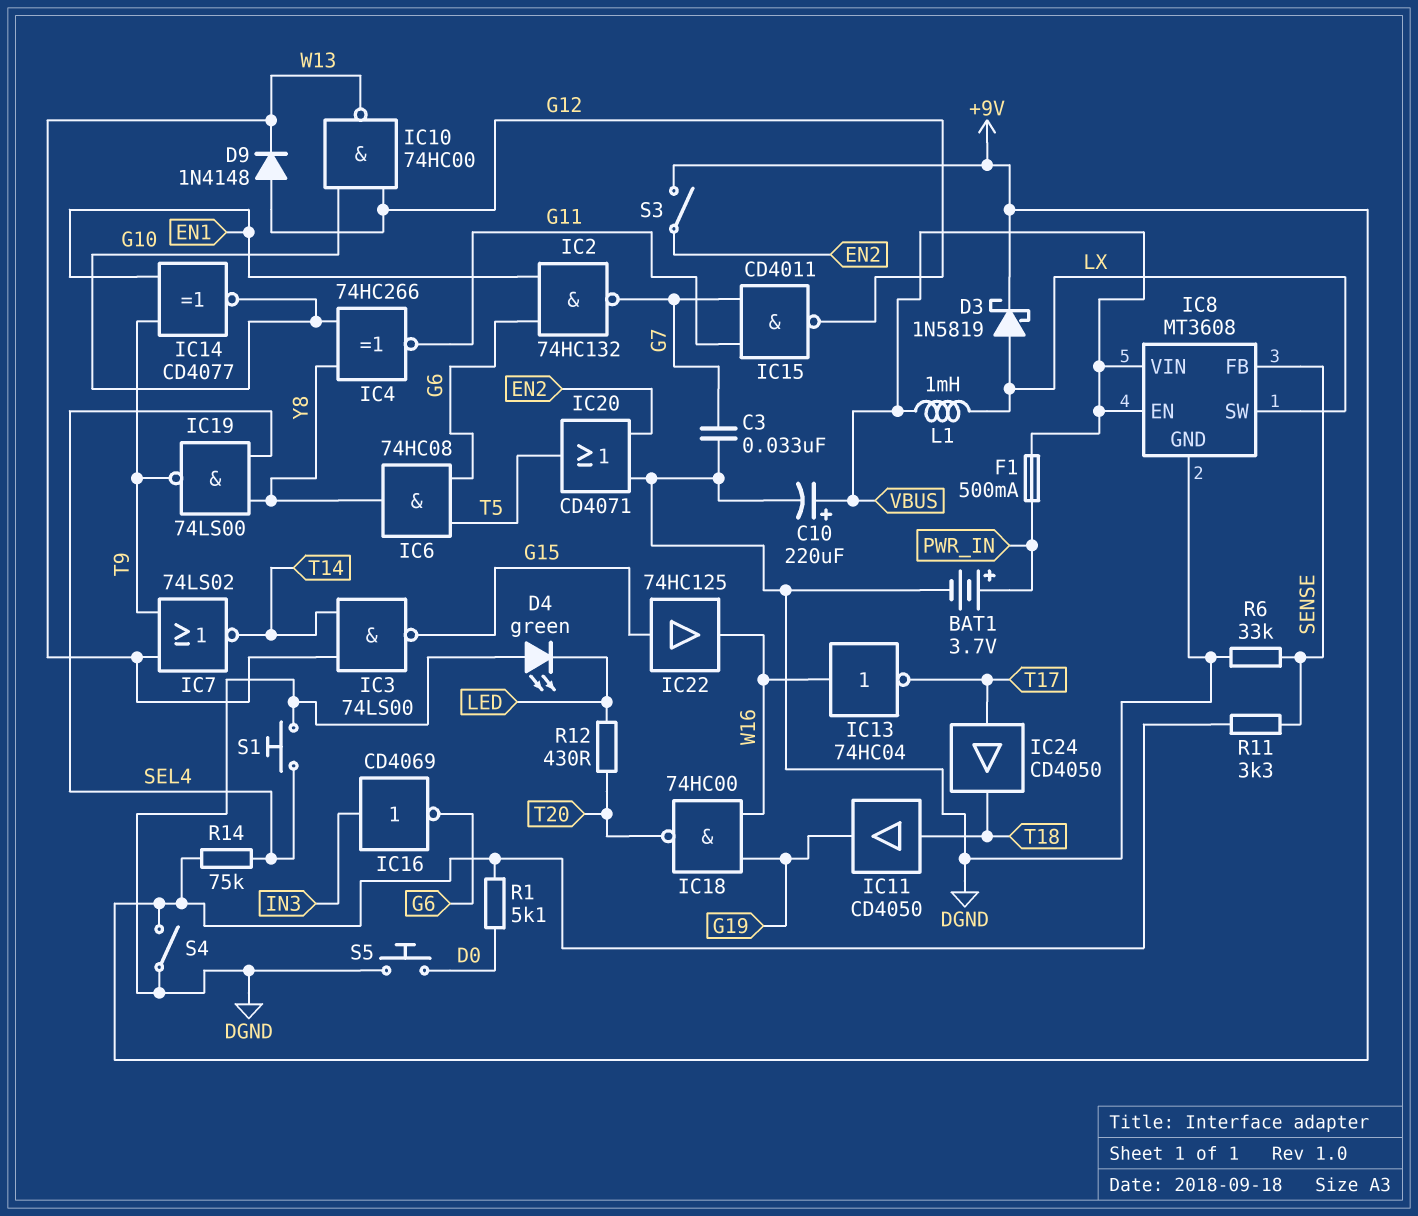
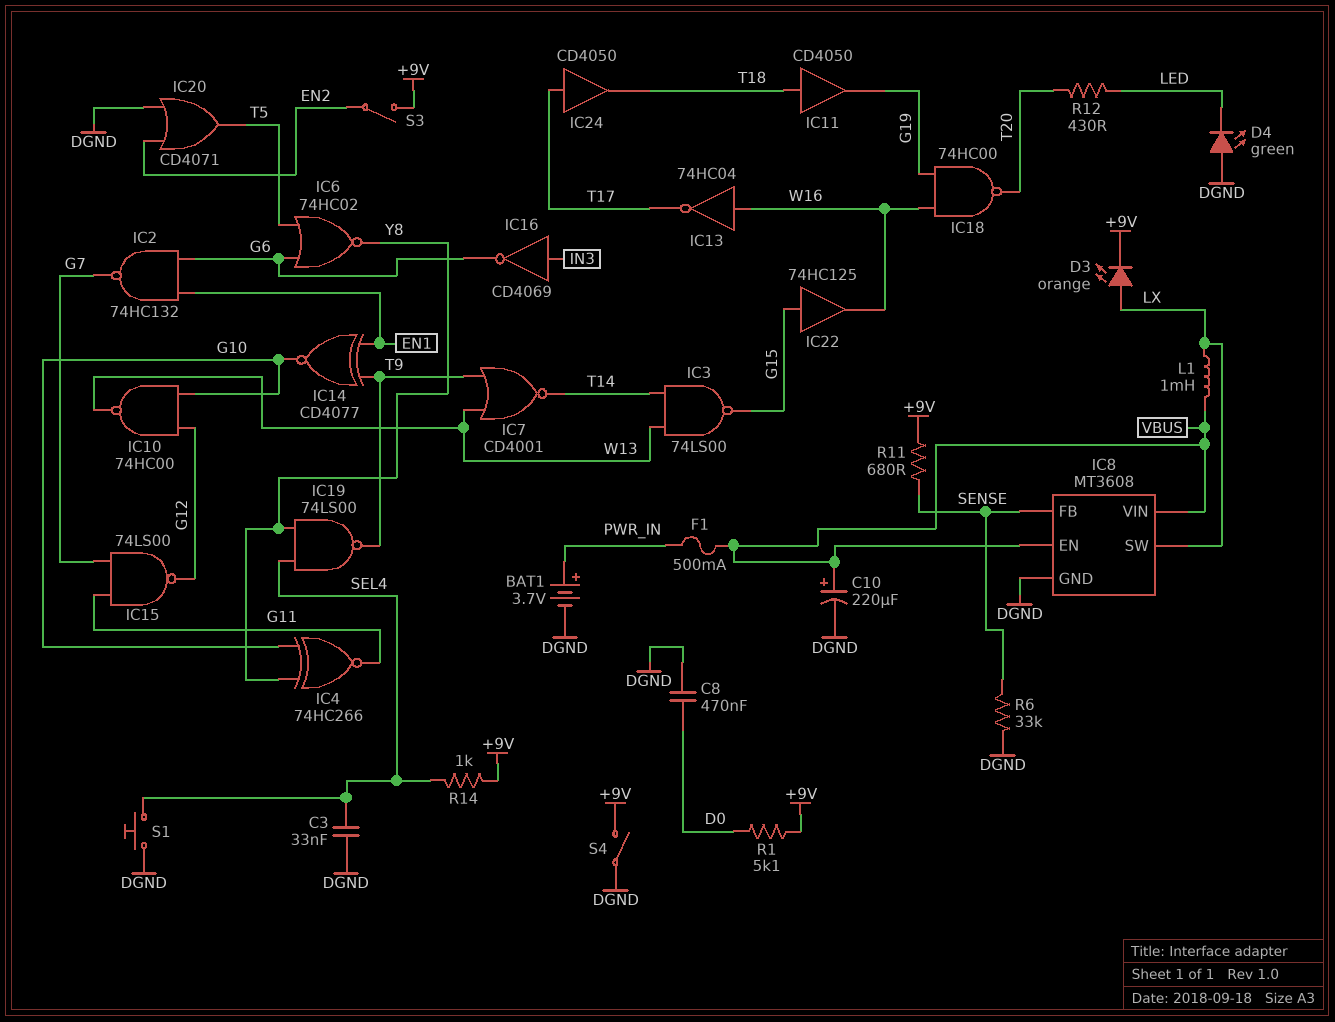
C3: 33nF (DGND, G7) -> 33nF (DGND, SEL4)
C8: none -> 470nF (D0, DGND)
D3: schottky 1N5819 (A LX, K +9V) -> LED orange (A LX, K +9V)
D9: diode 1N4148 (A G12, K W13) -> none
IC6: AND 74HC08 (in G6, in T5, out Y8) -> NOR 74HC02 (in G6, in T5, out Y8)
IC7: NOR 74LS02 (in T9, in W13, out T14) -> NOR CD4001 (in T9, in W13, out T14)
IC15: NAND CD4011 (in G7, in G11, out G12) -> NAND 74LS00 (in G7, in G11, out G12)
R11: 3.3k (+9V, SENSE) -> 680 (+9V, SENSE)
R14: 75k (+9V, SEL4) -> 1k (+9V, SEL4)
S5: button (D0, DGND) -> none

